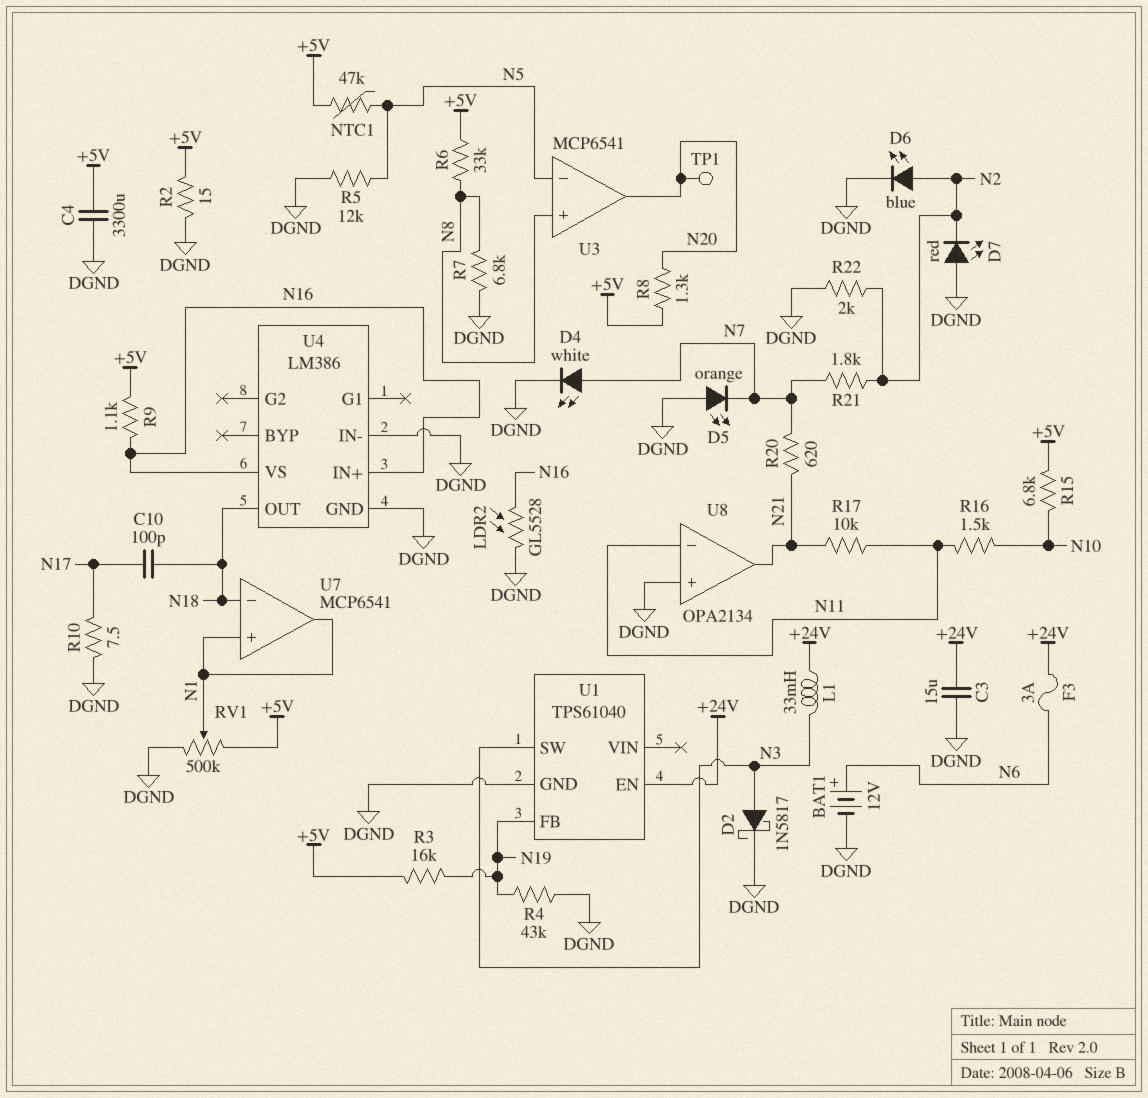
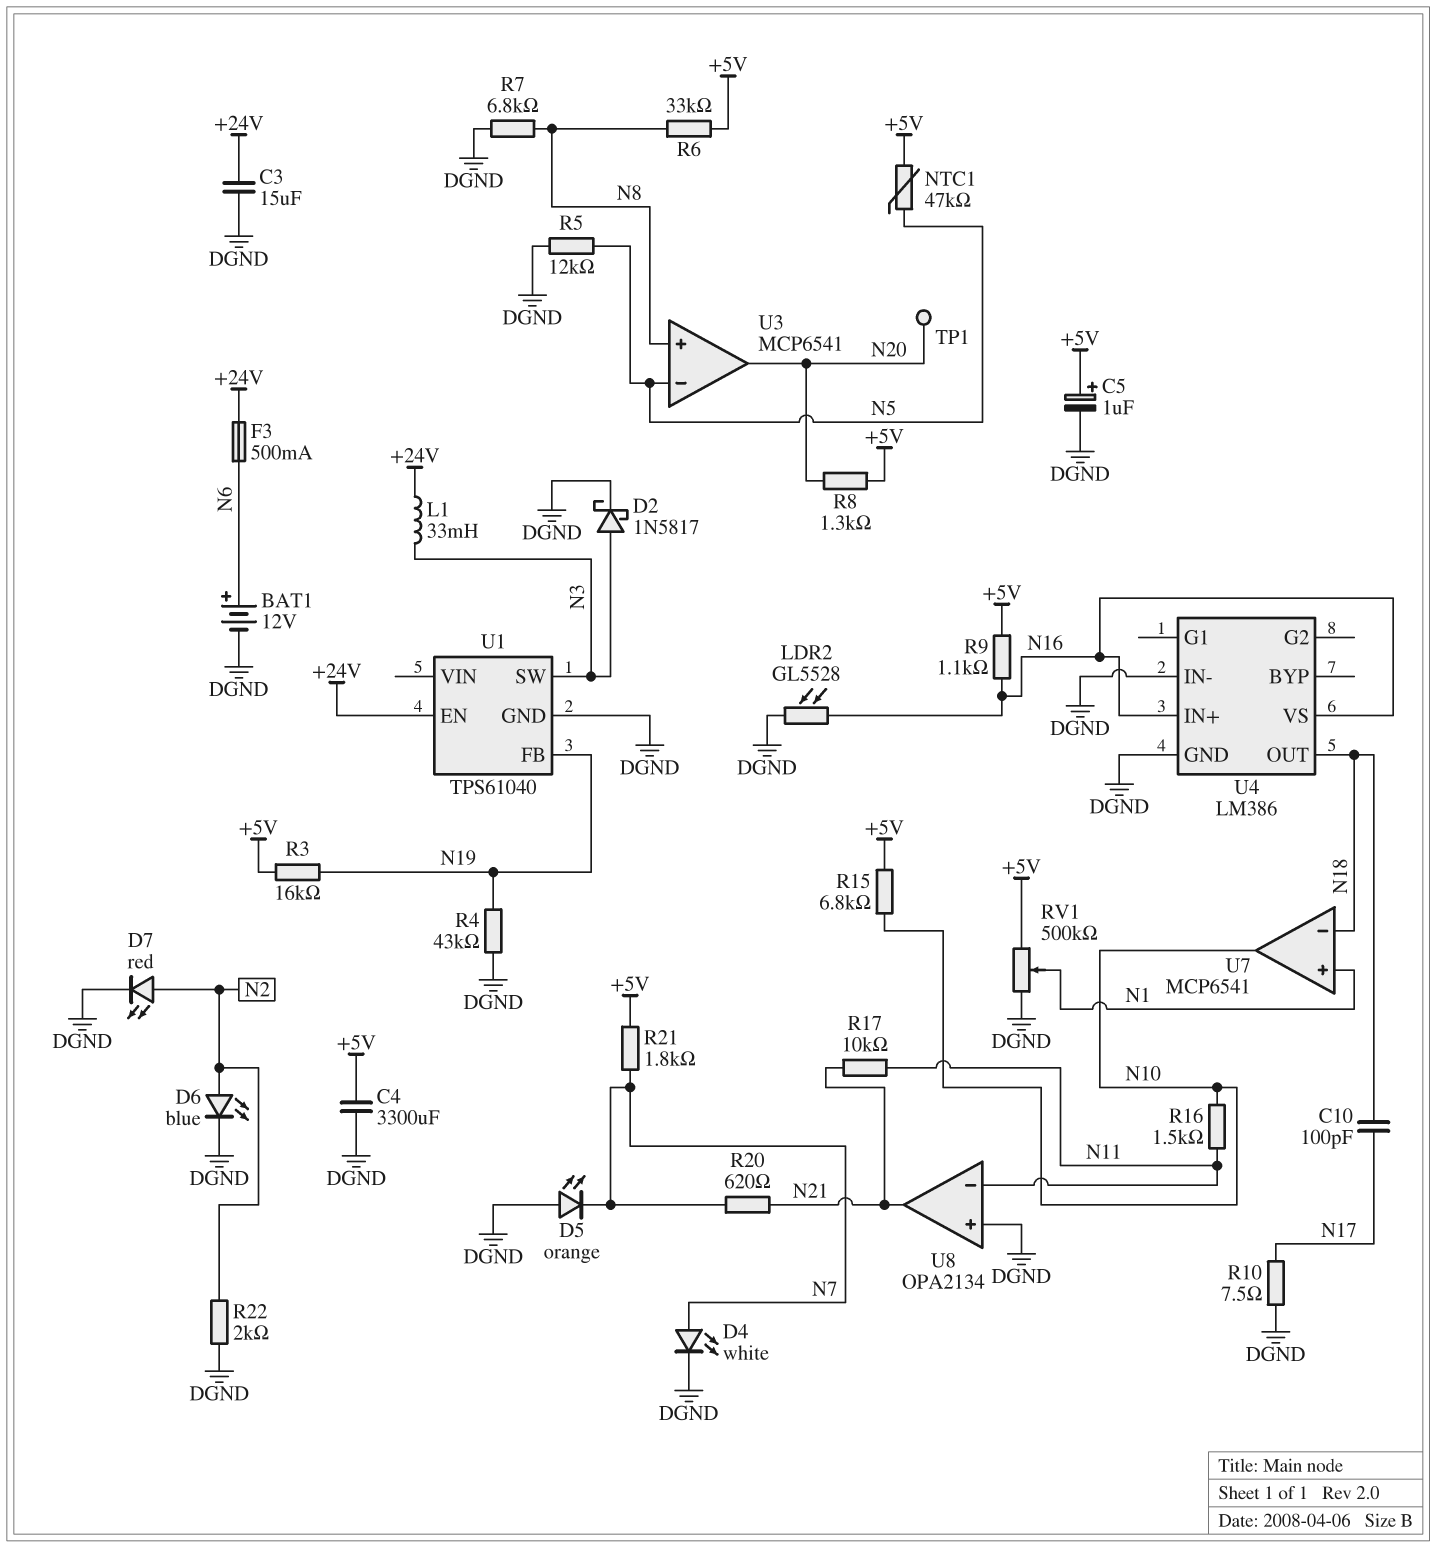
C5: none -> 1uF (plus +5V, minus DGND)
D7: LED red (A DGND, K N2) -> LED red (A N2, K DGND)
F3: 3A (+24V, N6) -> 500mA (+24V, N6)
R2: 15 (+5V, DGND) -> none
R21: 1.8k (N2, N7) -> 1.8k (+5V, N7)
U7 pin out: N1 -> N10

